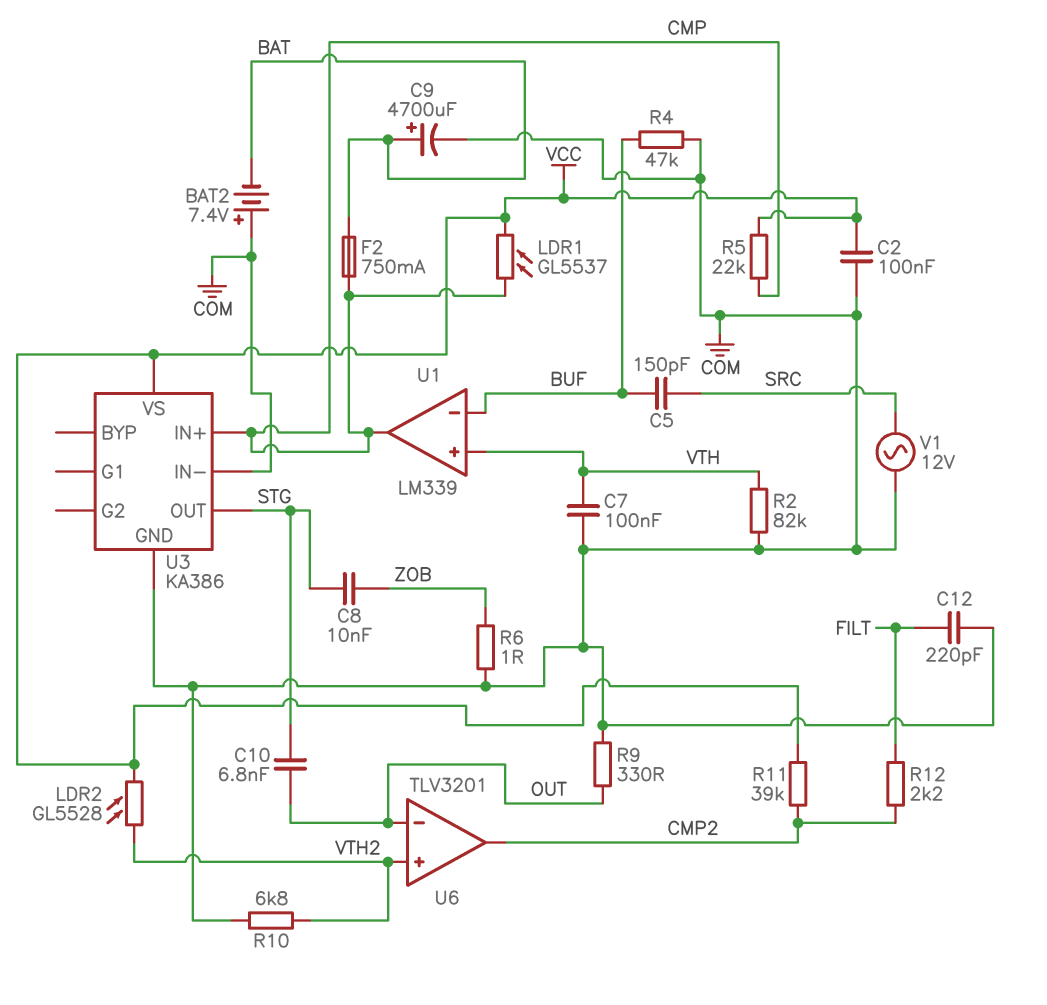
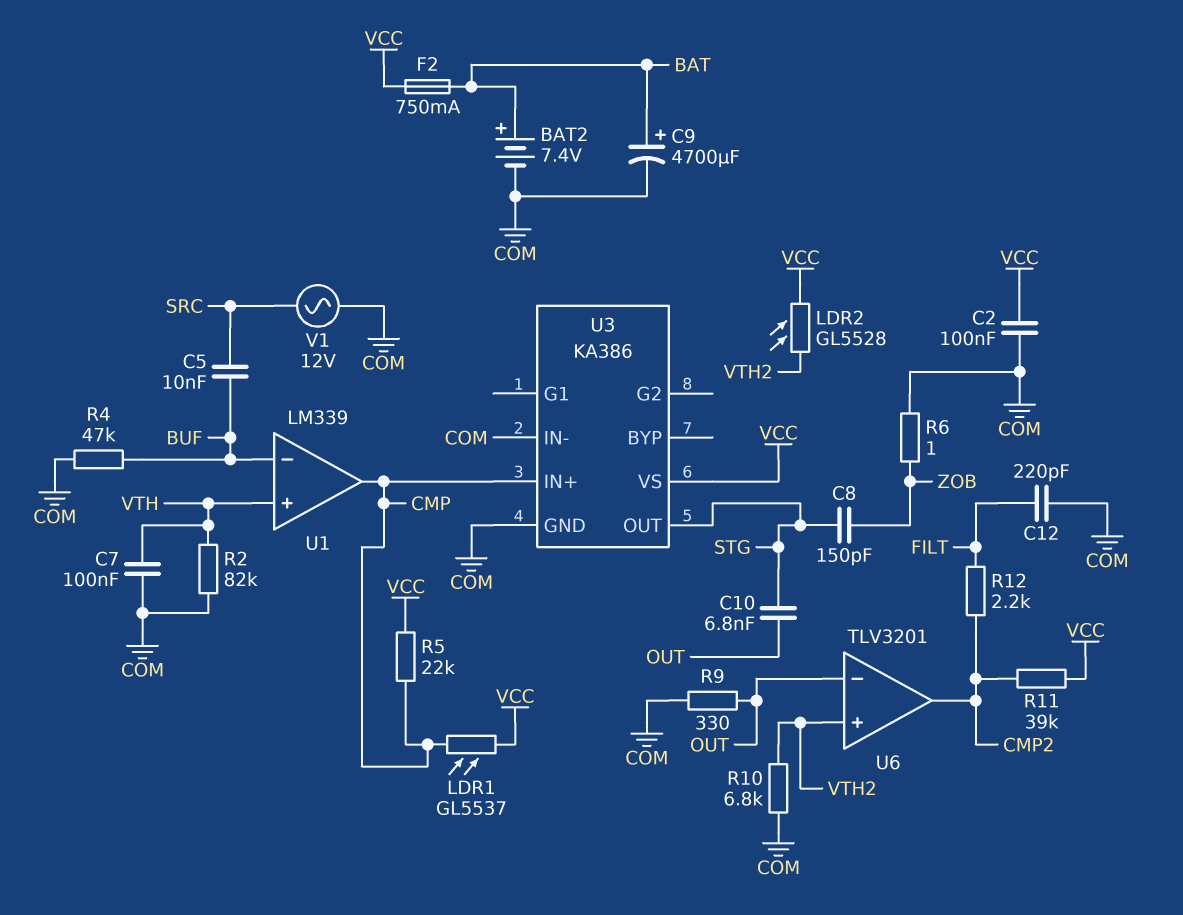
BAT2: 7.4V (plus COM, minus BAT) -> 7.4V (plus BAT, minus COM)
C5: 150pF (BUF, SRC) -> 10nF (BUF, SRC)
C8: 10nF (STG, ZOB) -> 150pF (STG, ZOB)
F2: 750mA (BAT, CMP) -> 750mA (BAT, VCC)

